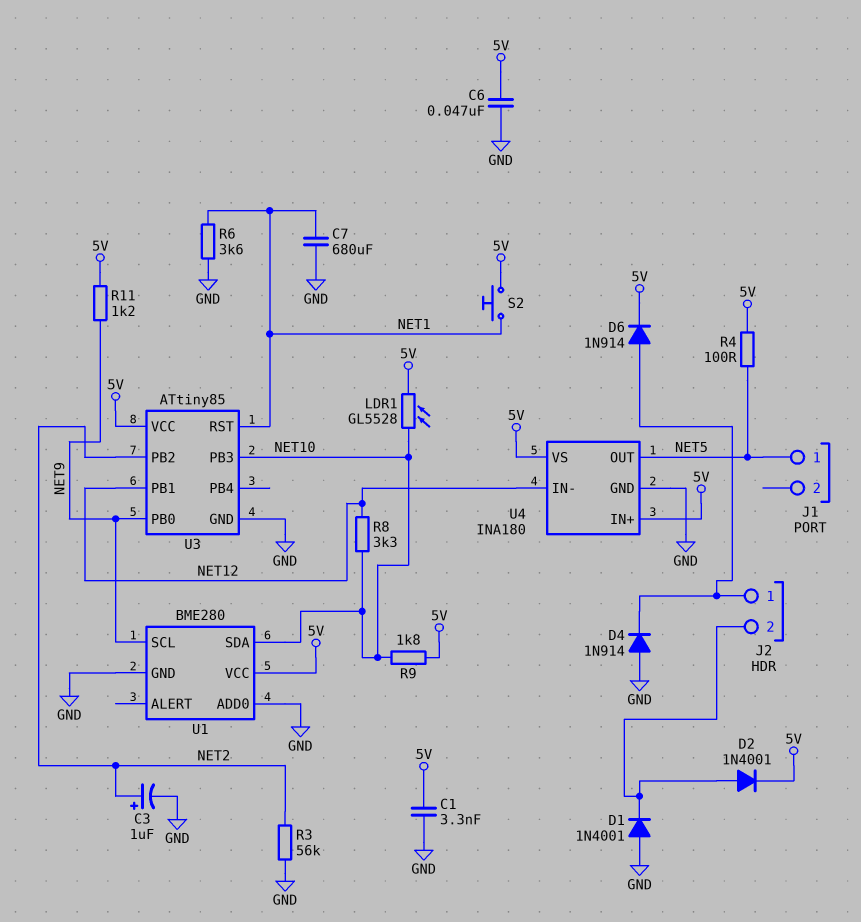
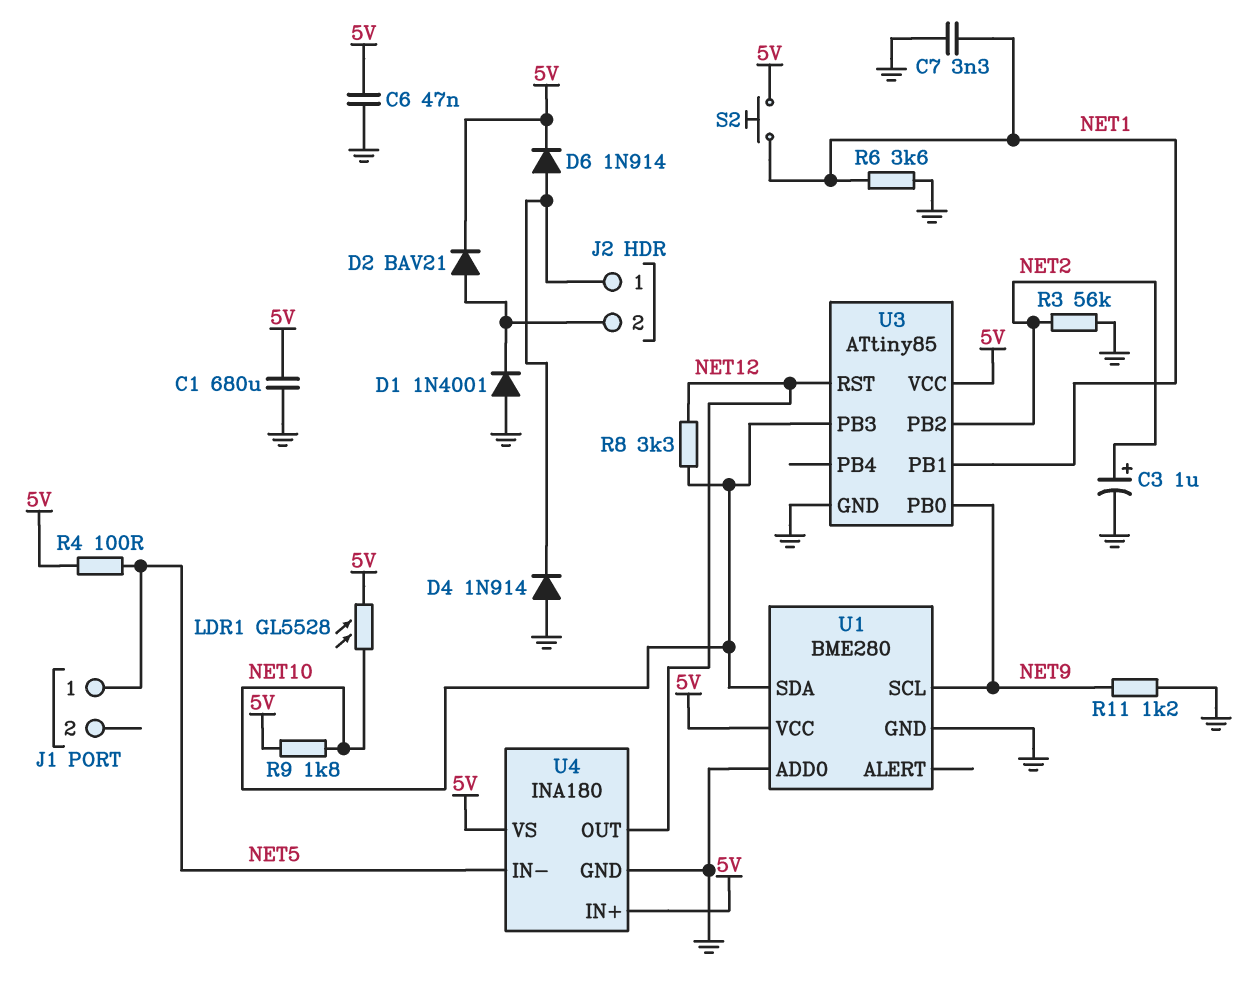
C1: 3.3nF (5V, GND) -> 680uF (5V, GND)
C7: 680uF (GND, NET1) -> 3.3nF (GND, NET1)
D2: diode 1N4001 (A J2/2, K 5V) -> diode BAV21 (A J2/2, K 5V)
R11: 1.2k (5V, NET9) -> 1.2k (GND, NET9)
U3 pin PB1: NET12 -> NET1
U3 pin RST: NET1 -> NET12
U4 pin IN-: NET12 -> NET5
U4 pin OUT: NET5 -> NET12

